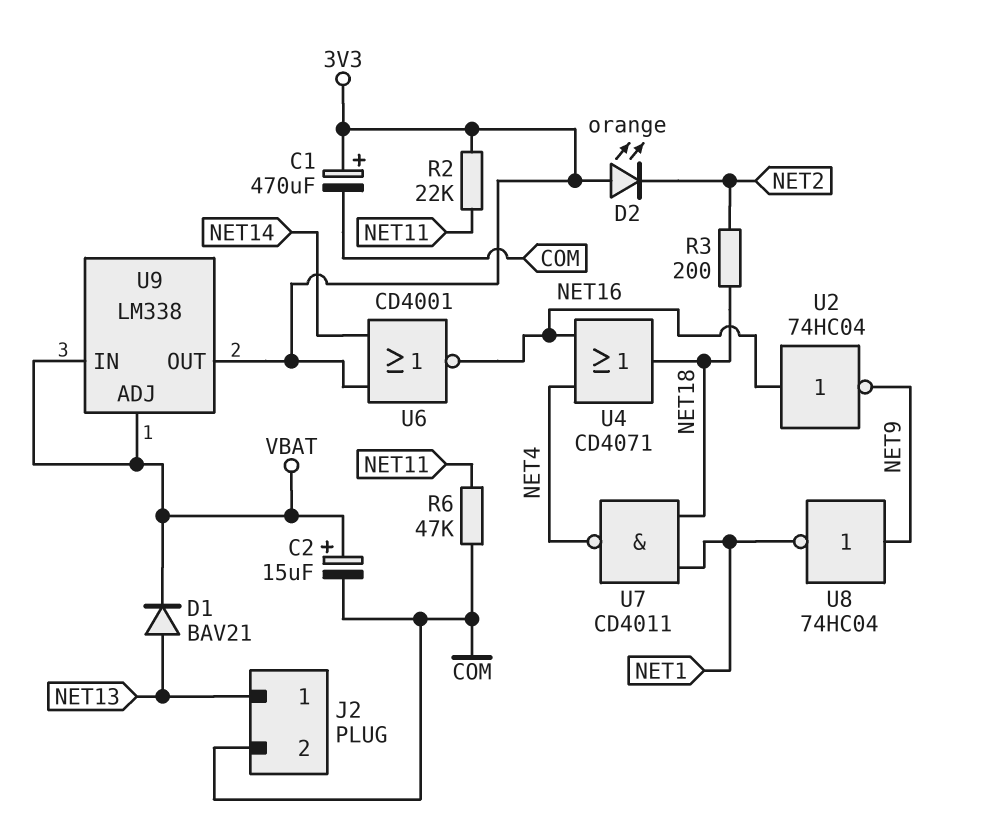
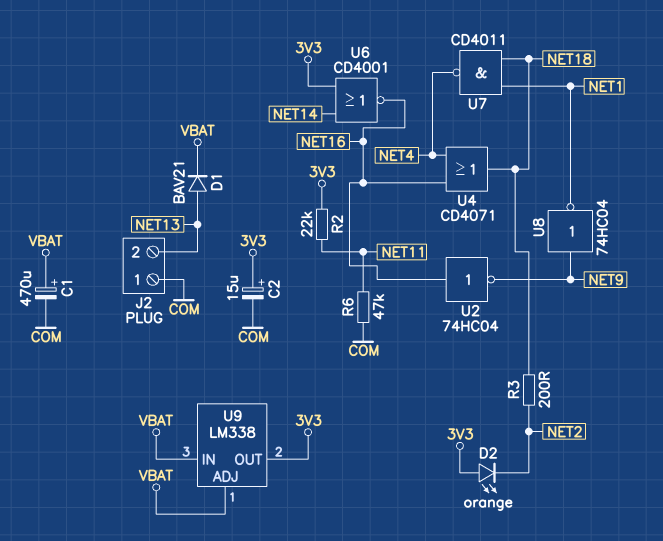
C1: 470uF (plus 3V3, minus COM) -> 470uF (plus VBAT, minus COM)
C2: 15uF (plus VBAT, minus COM) -> 15uF (plus 3V3, minus COM)
J2 pin 1: NET13 -> COM
J2 pin 2: COM -> NET13

